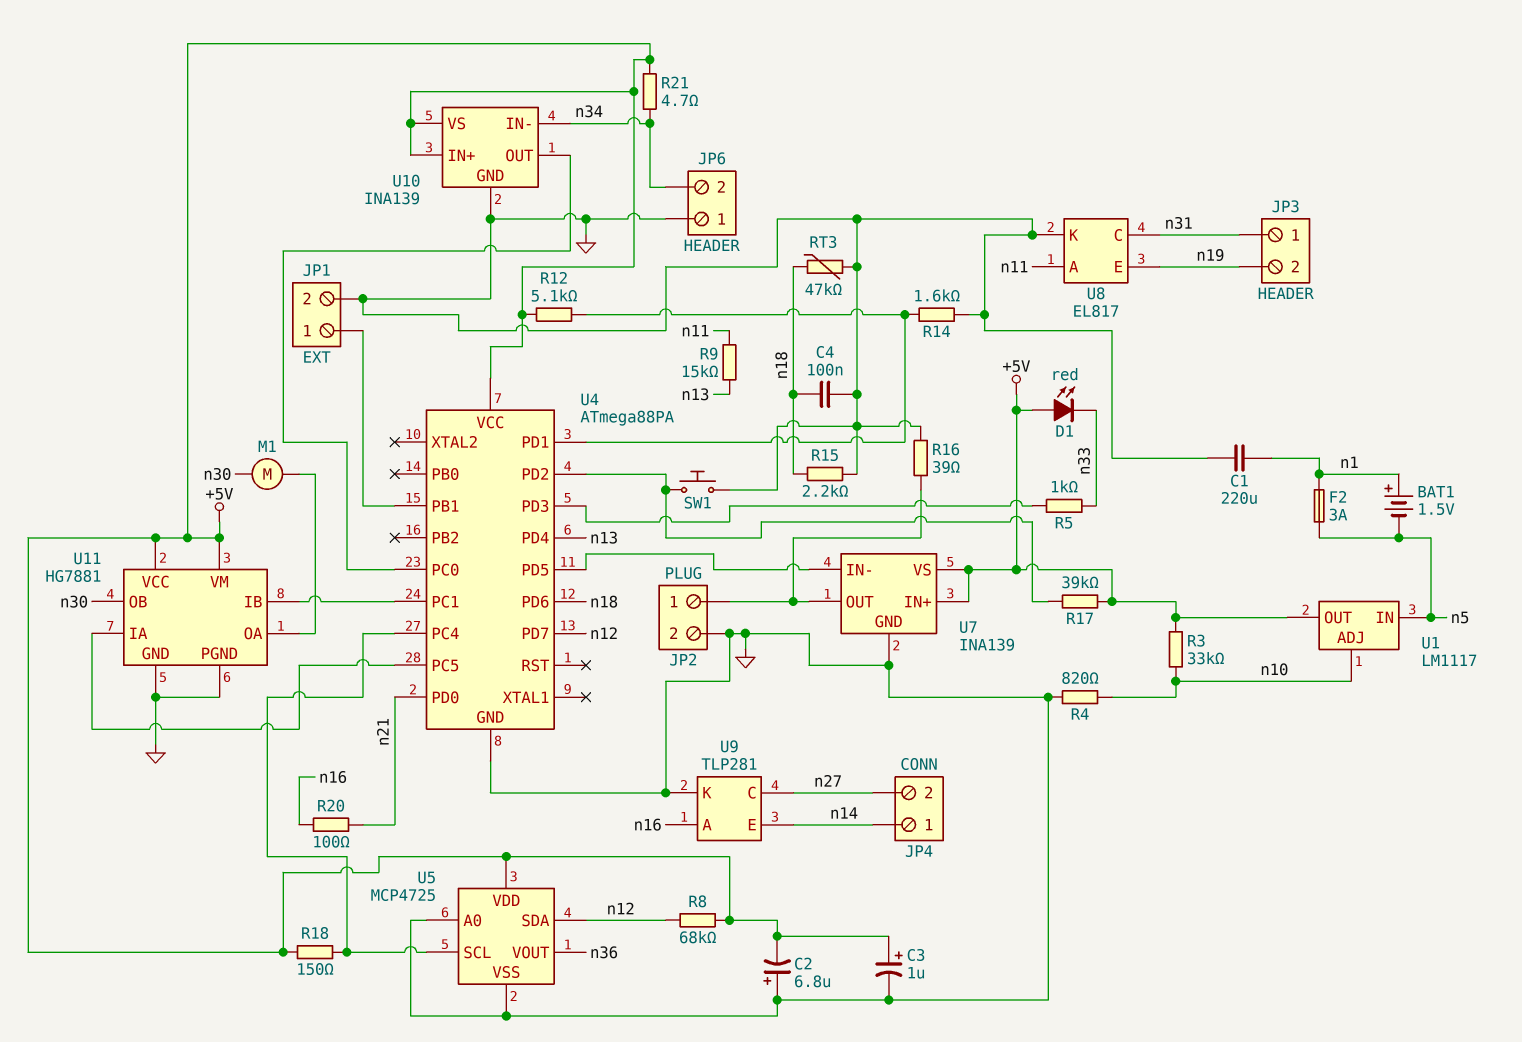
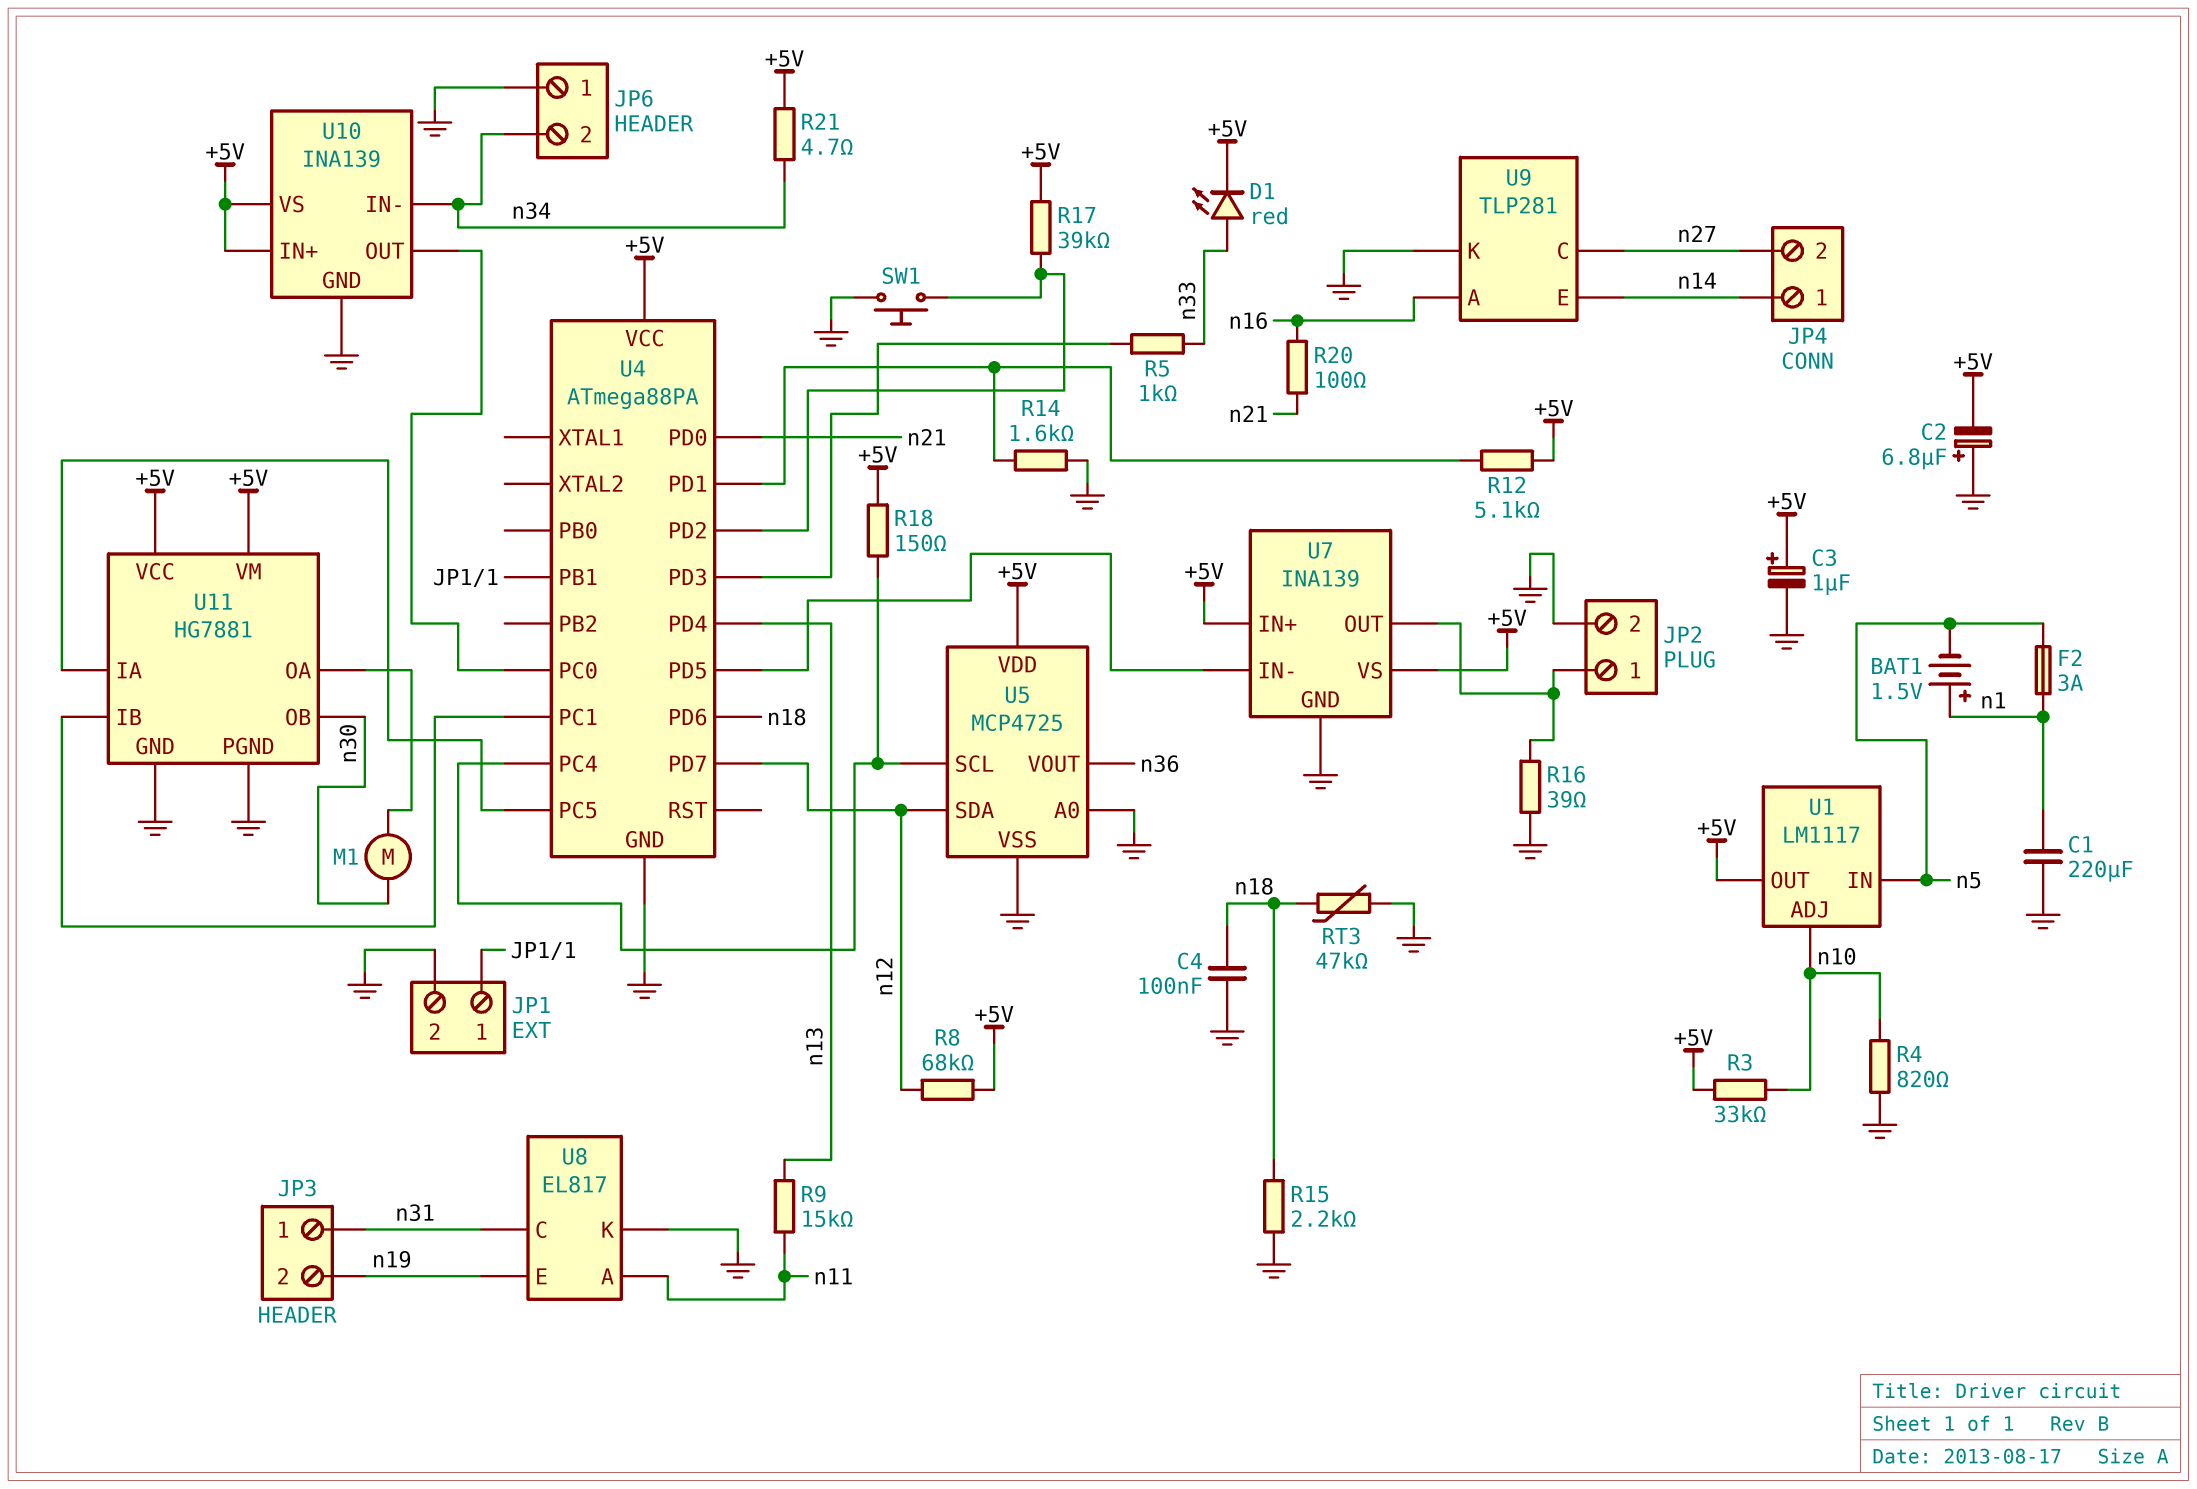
D1: LED red (A +5V, K n33) -> LED red (A n33, K +5V)

